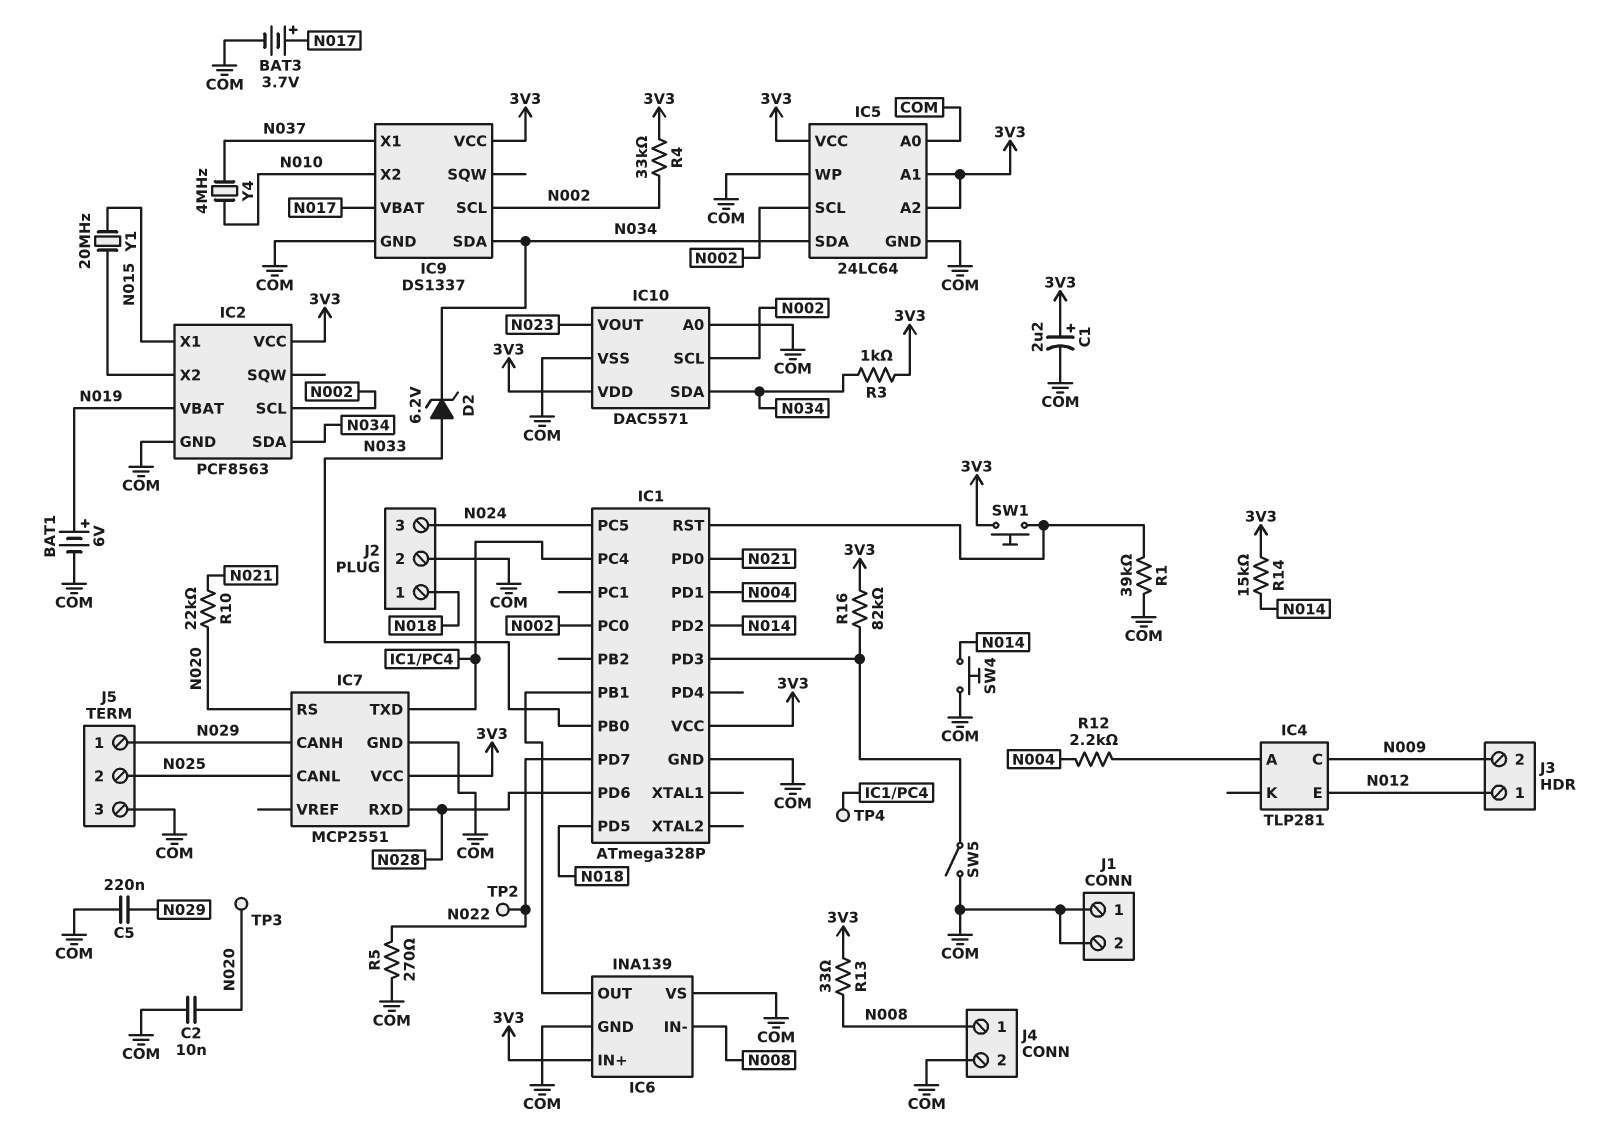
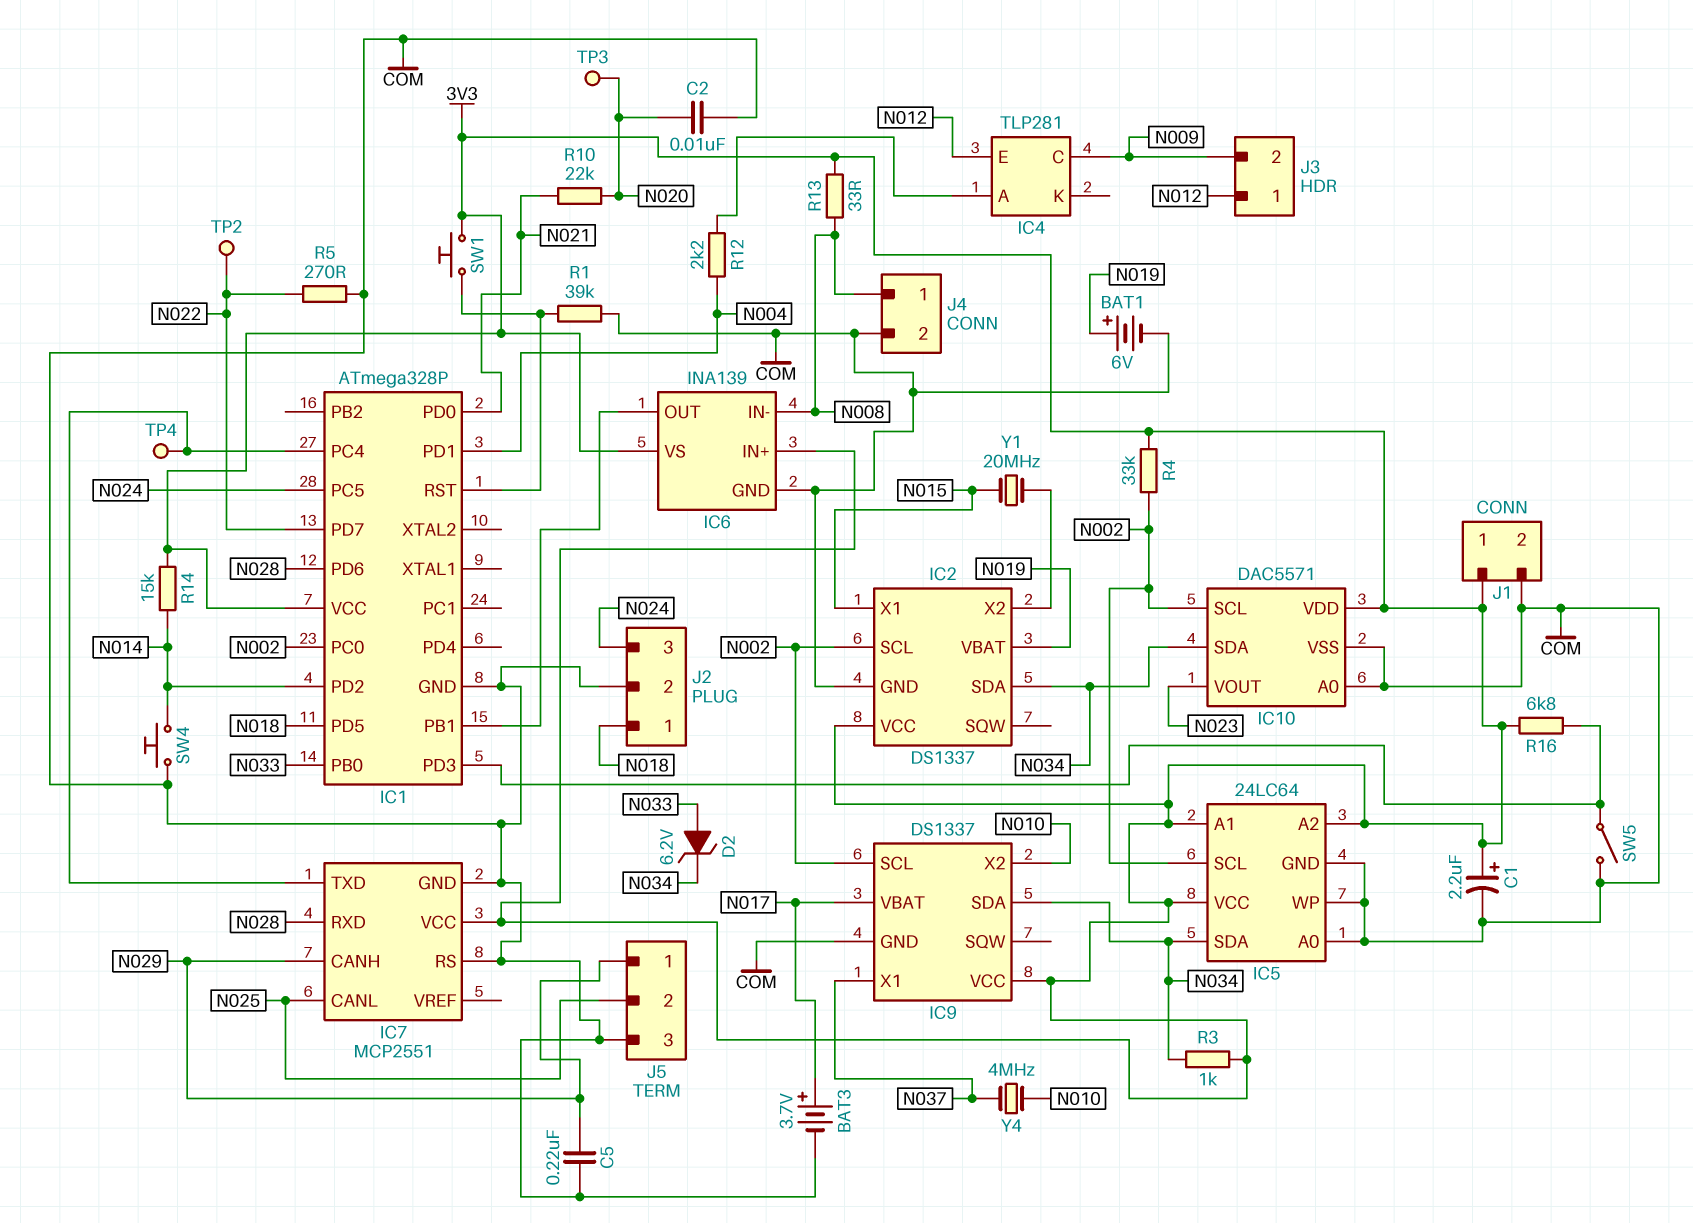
IC2: PCF8563 -> DS1337
IC6 pin VS: COM -> 3V3
IC7 pin RS: N020 -> COM
J1 pin 1: COM -> 3V3
R16: 82k (3V3, IC1/PD3) -> 6.8k (3V3, IC1/PD3)

